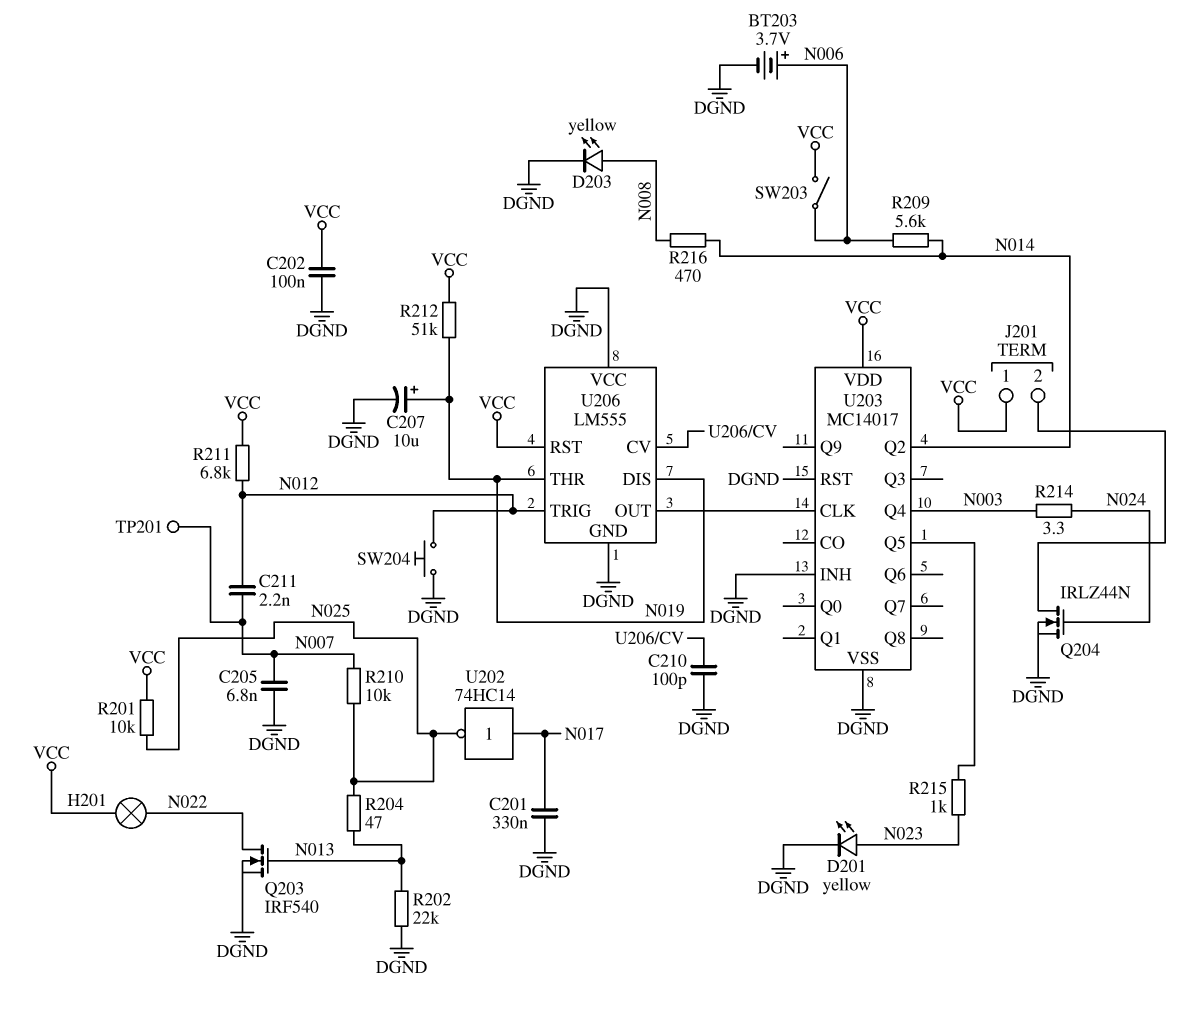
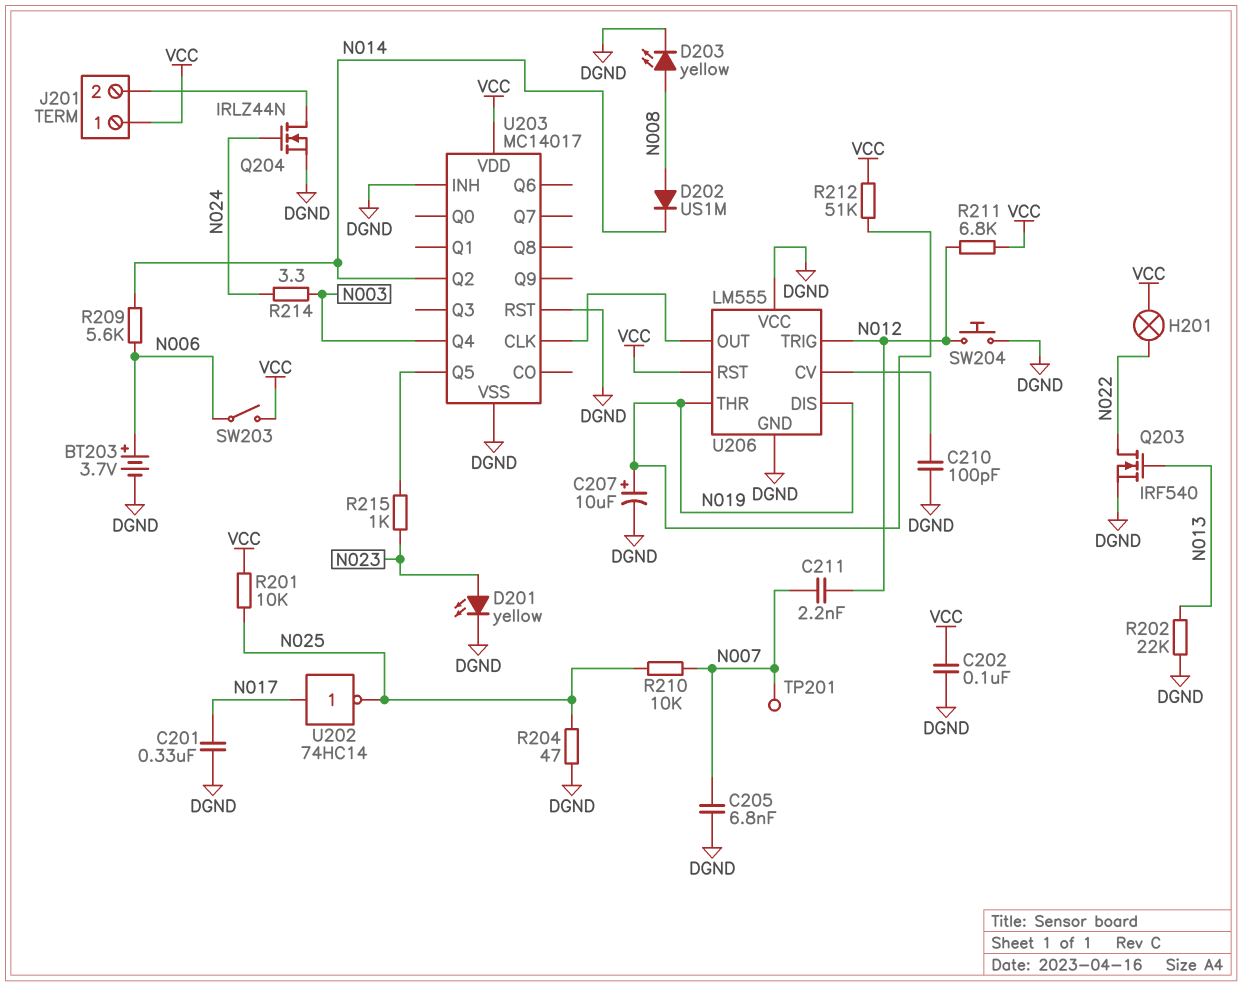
D202: none -> diode US1M (A N008, K N014)
R204: 47 (N013, N025) -> 47 (DGND, N025)
R216: 470 (N008, N014) -> none

